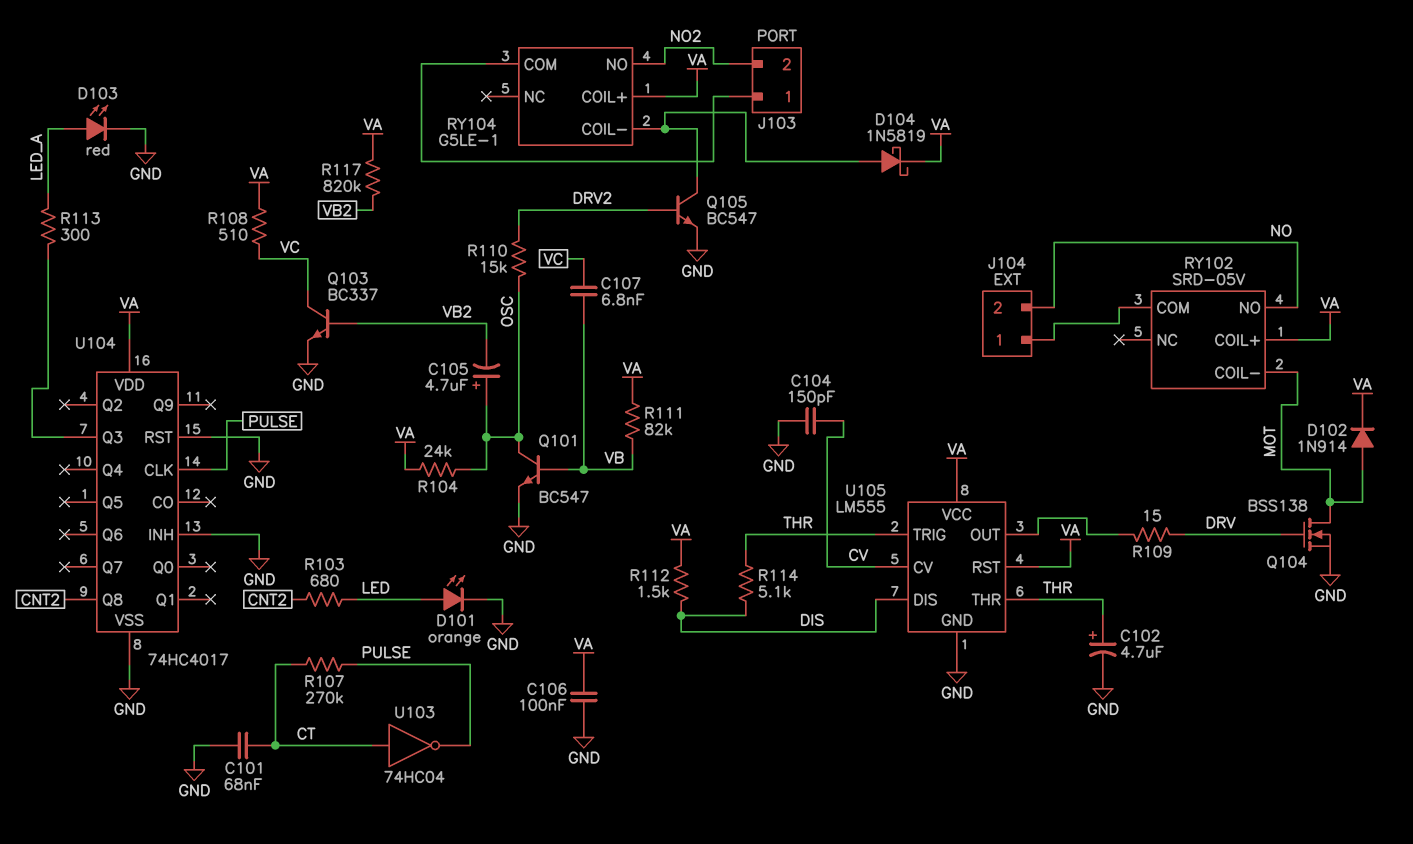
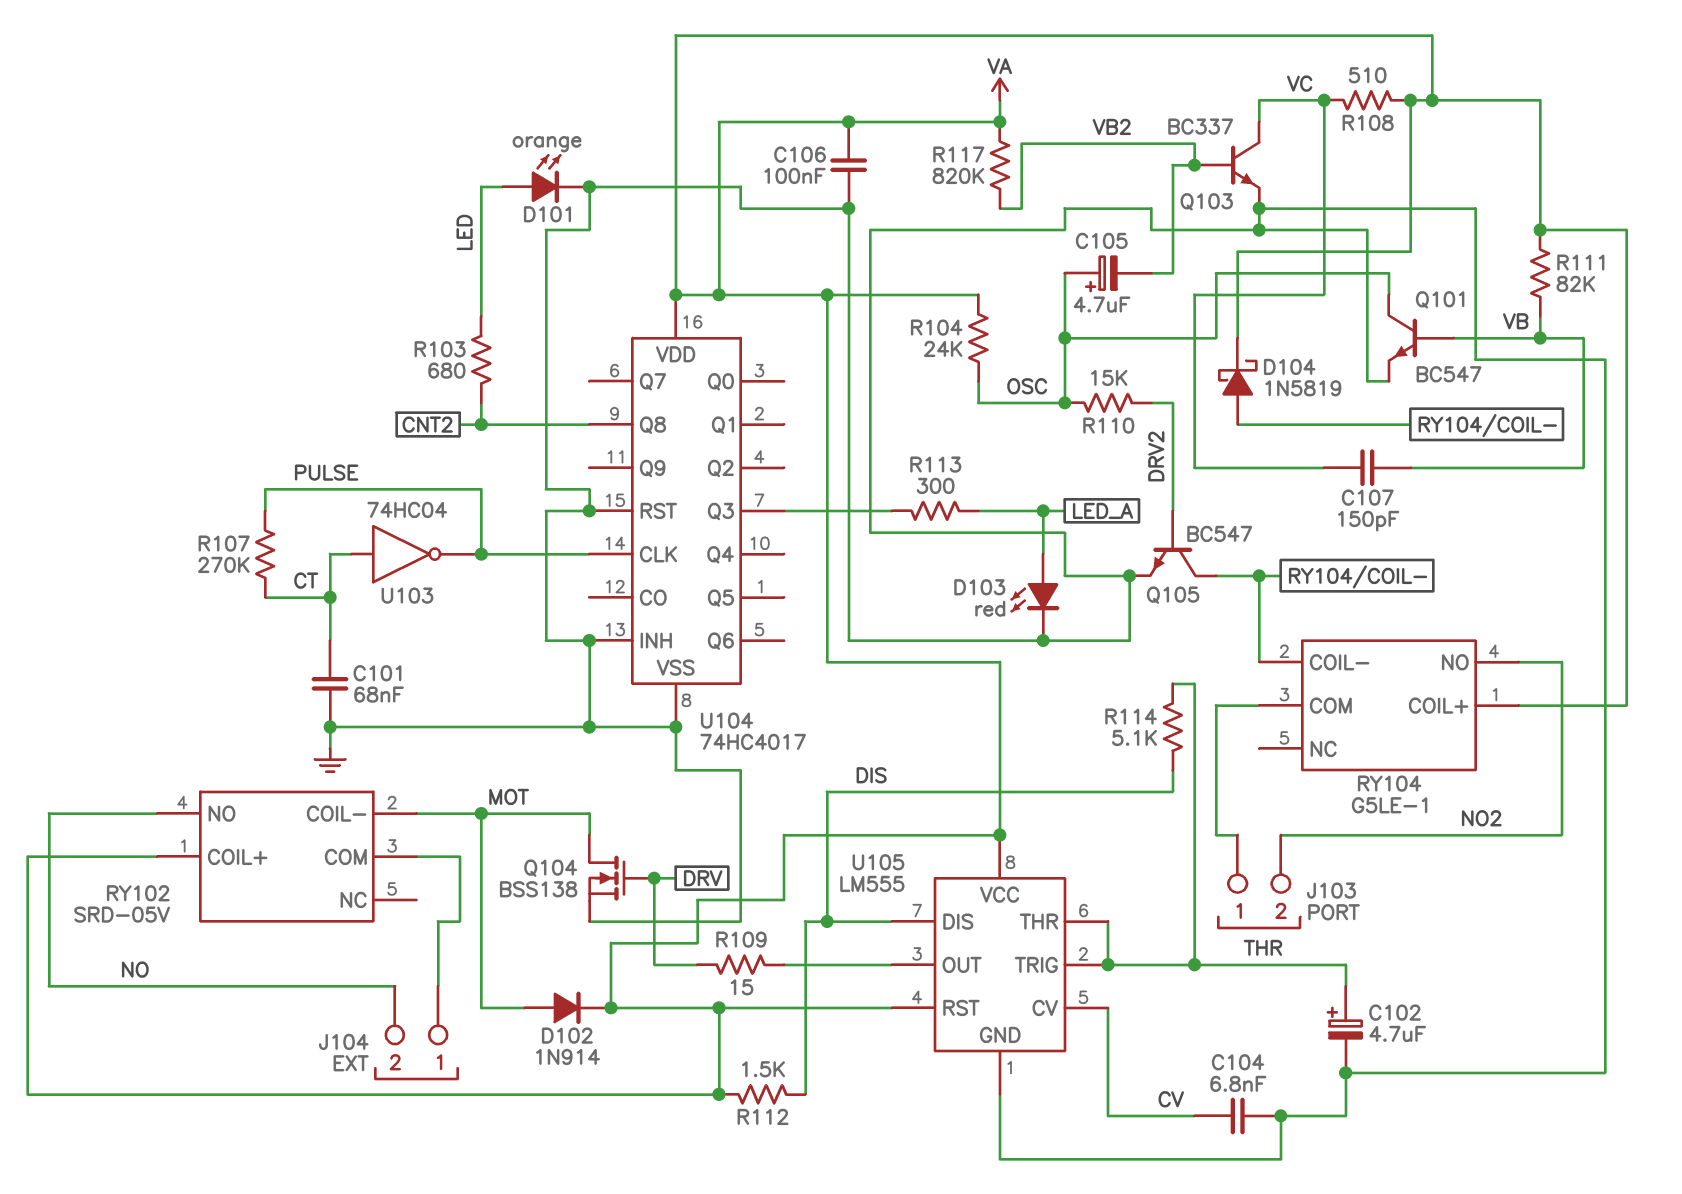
C104: 150pF (CV, GND) -> 6.8nF (CV, GND)
C107: 6.8nF (VB, VC) -> 150pF (VB, VC)

